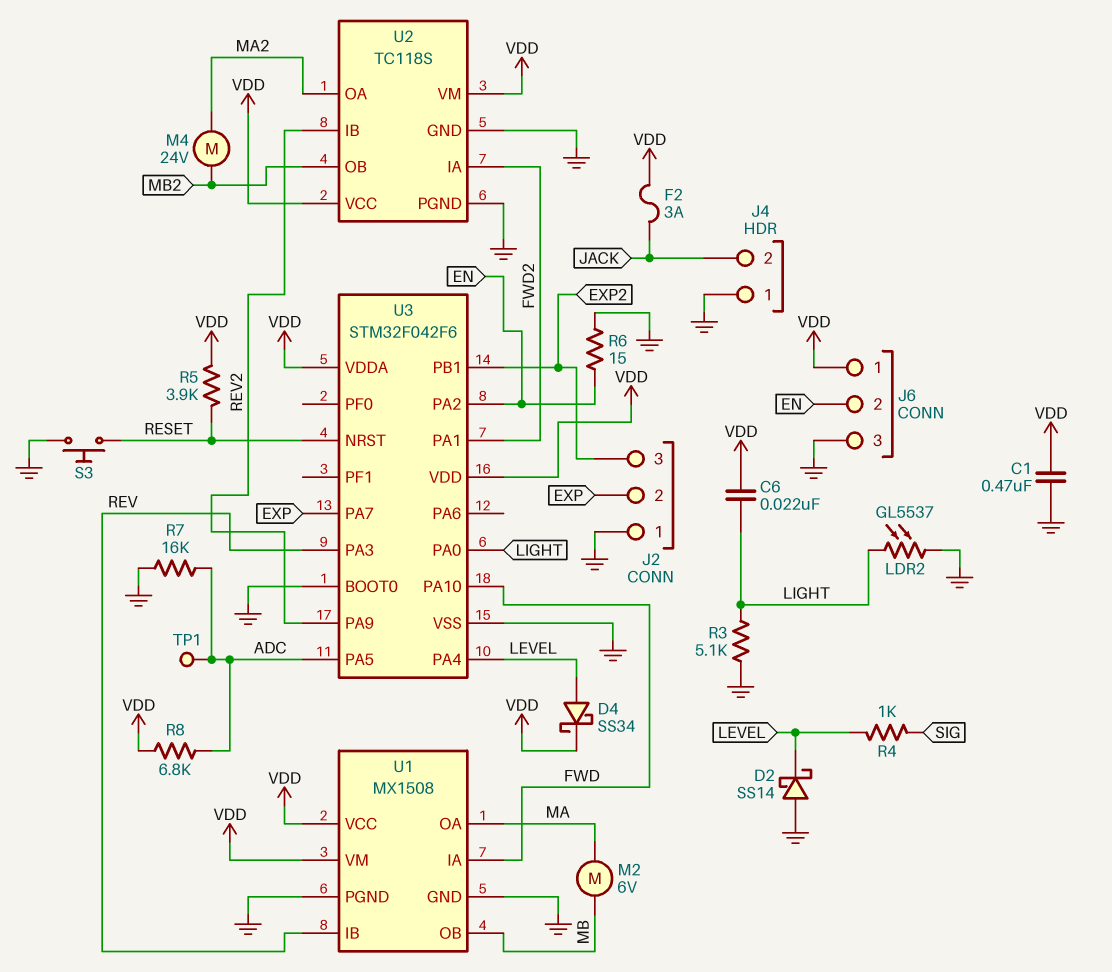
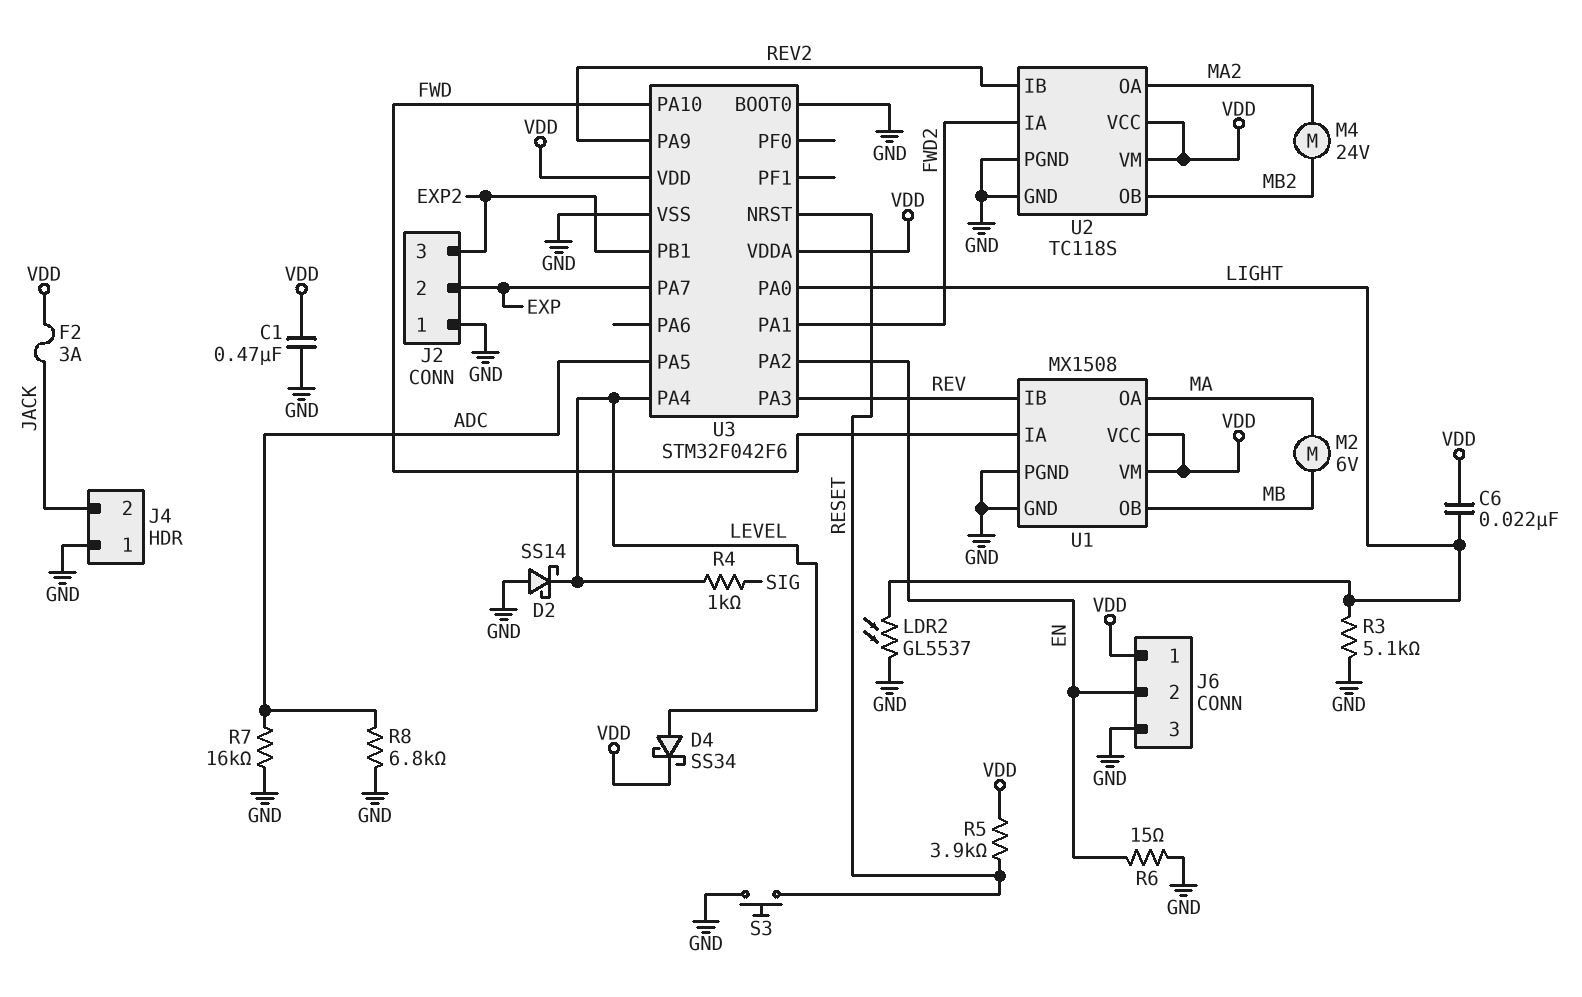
R8: 6.8k (ADC, VDD) -> 6.8k (ADC, GND)
TP1: test point (ADC) -> none

